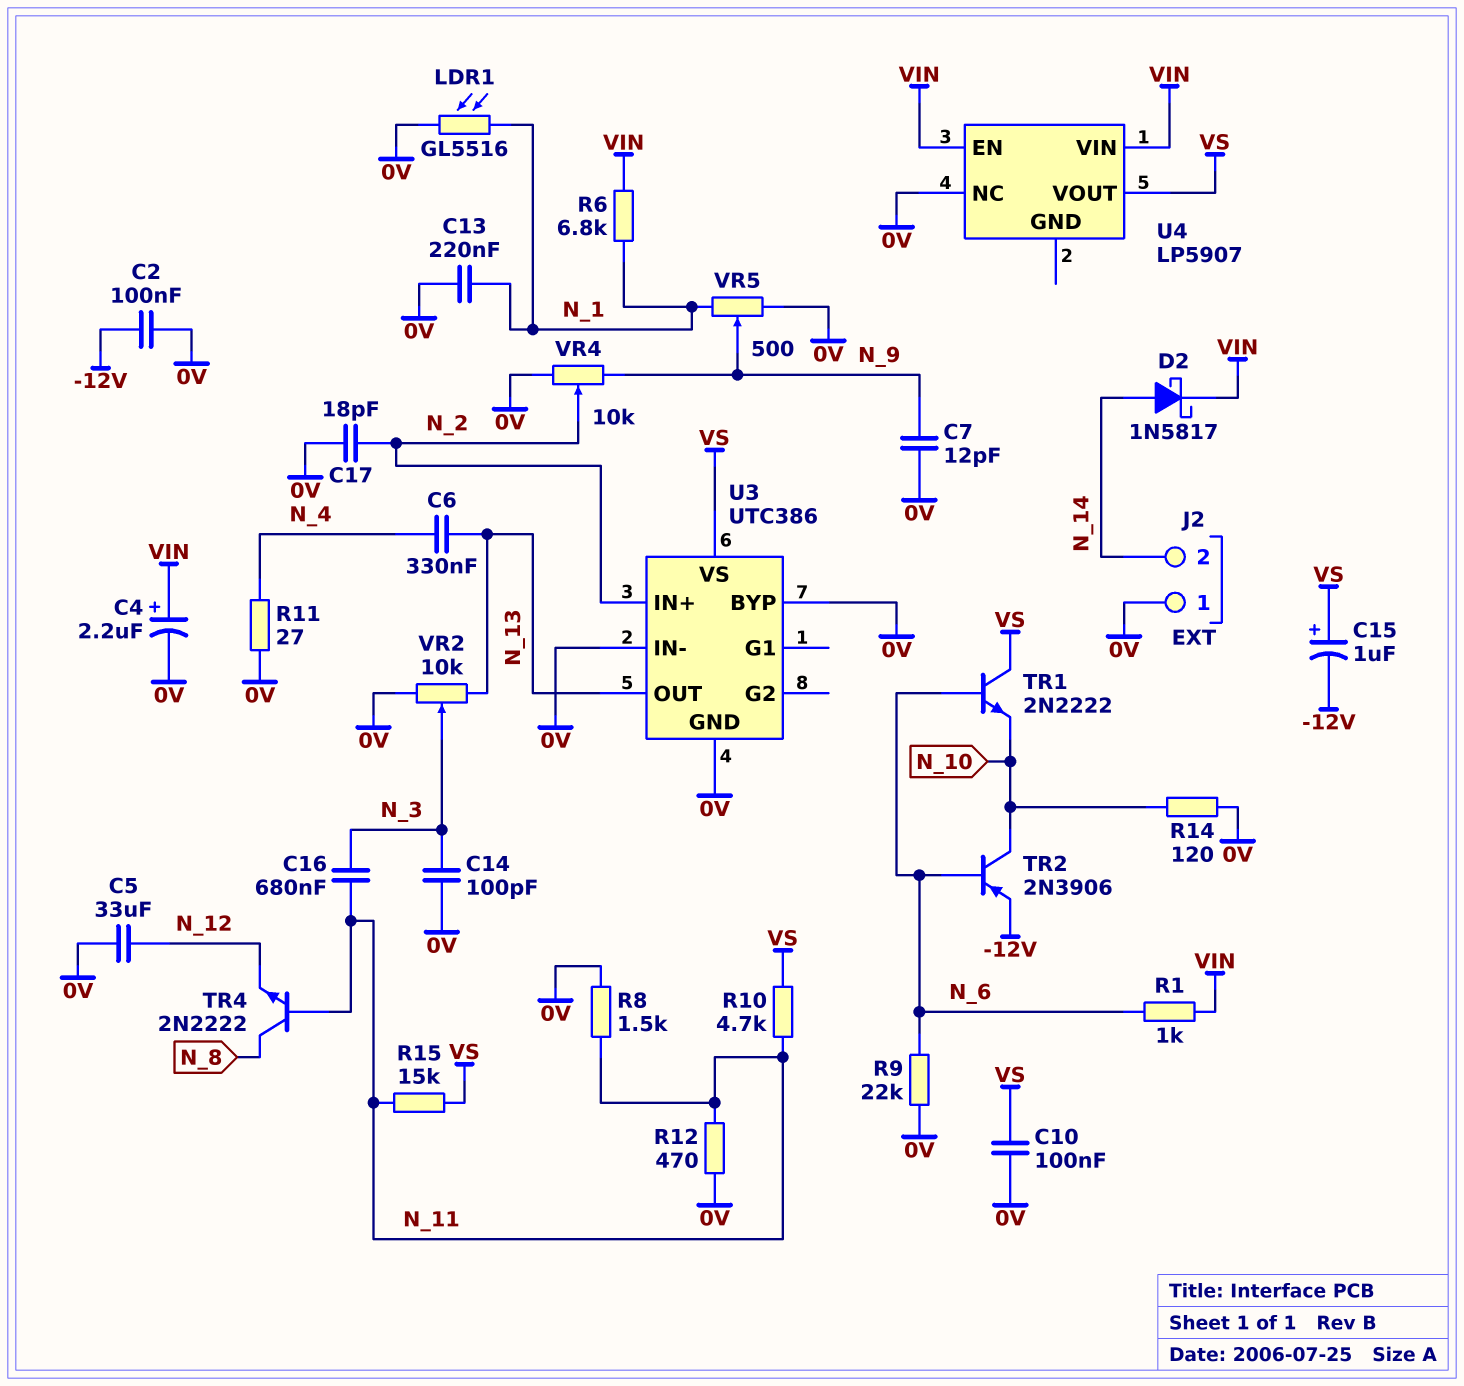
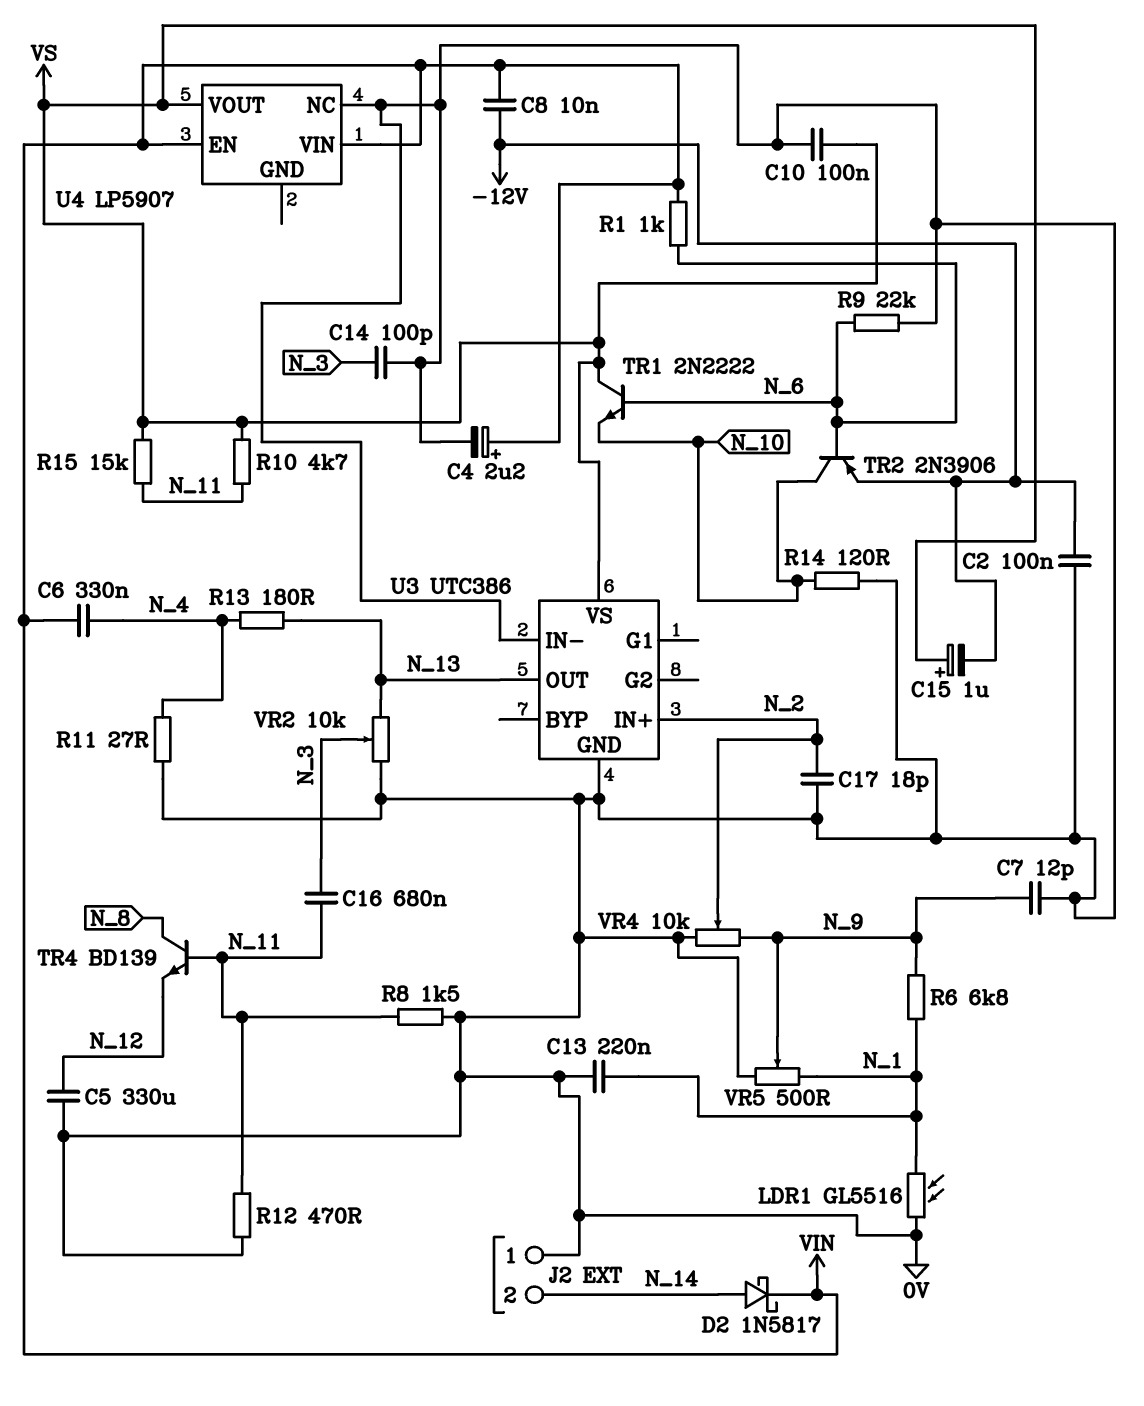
C5: 33uF (0V, N_12) -> 330uF (0V, N_12)
C6: 330nF (N_4, N_13) -> 330nF (N_4, VIN)
C8: none -> 10nF (-12V, VIN)
R6: 6.8k (N_1, VIN) -> 6.8k (N_1, N_9)
R13: none -> 180 (N_4, N_13)
TR4: NPN 2N2222 (B N_11, C N_8, E N_12) -> NPN BD139 (B N_11, C N_8, E N_12)
U3 pin BYP: 0V -> none

